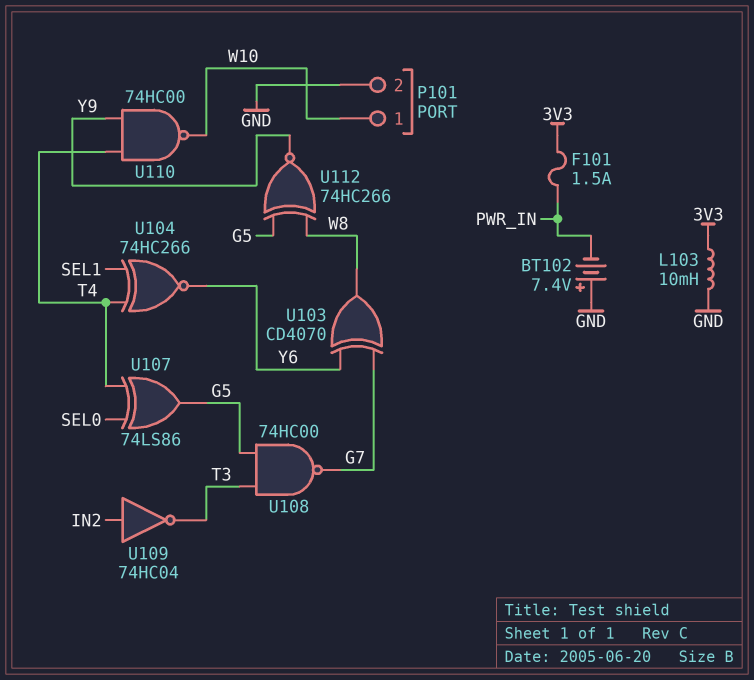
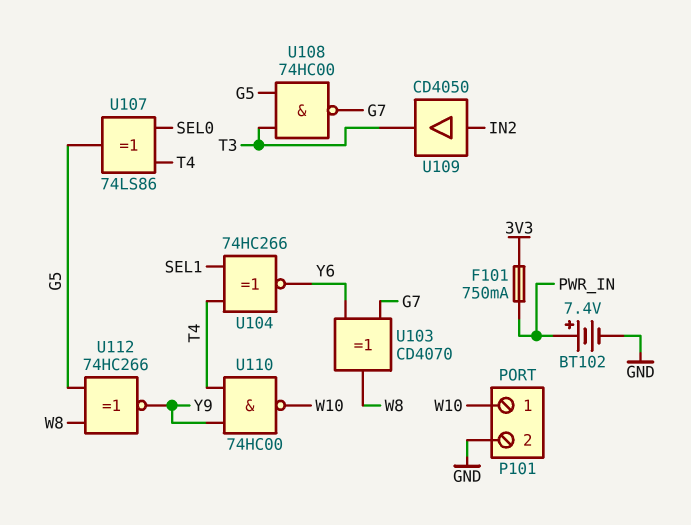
BT102: 7.4V (plus GND, minus PWR_IN) -> 7.4V (plus PWR_IN, minus GND)
F101: 1.5A (3V3, PWR_IN) -> 750mA (3V3, PWR_IN)
L103: 10mH (3V3, GND) -> none
U109: NOT 74HC04 (in IN2, out T3) -> buffer CD4050 (in IN2, out T3)

